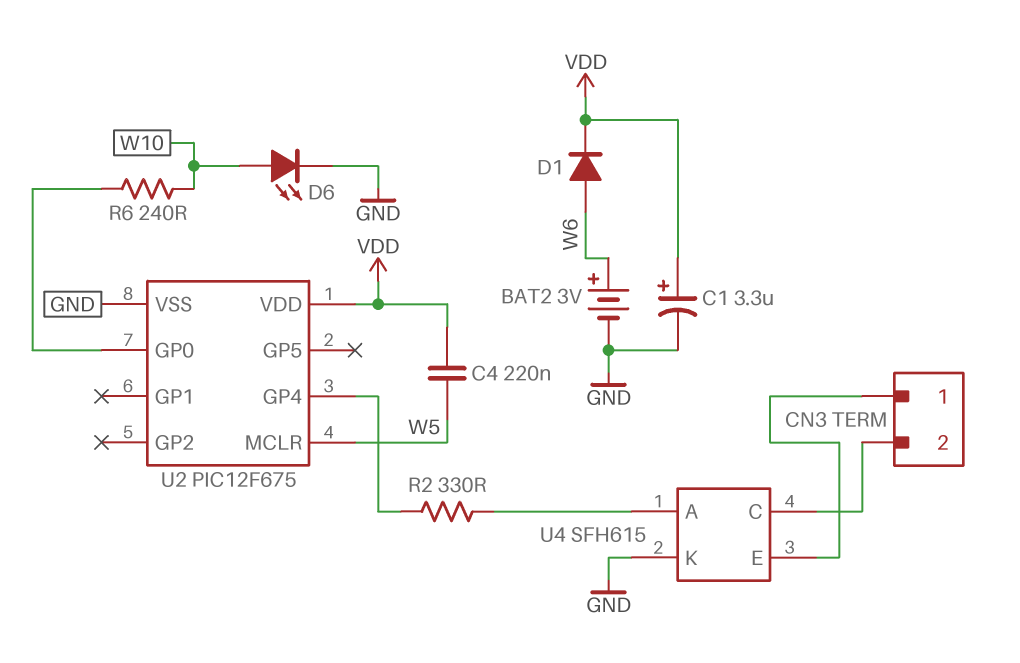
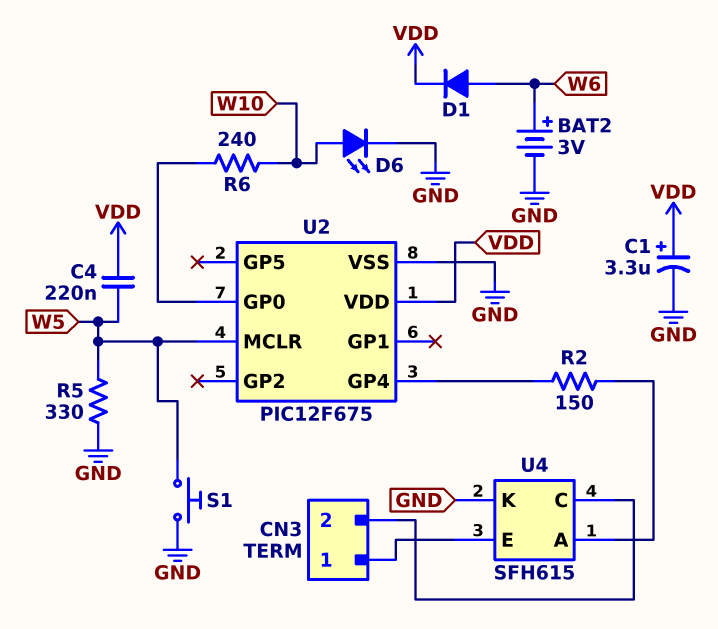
R2: 330 (U2/GP4, U4/A) -> 150 (U2/GP4, U4/A)
R5: none -> 330 (GND, W5)
S1: none -> button (GND, W5)

